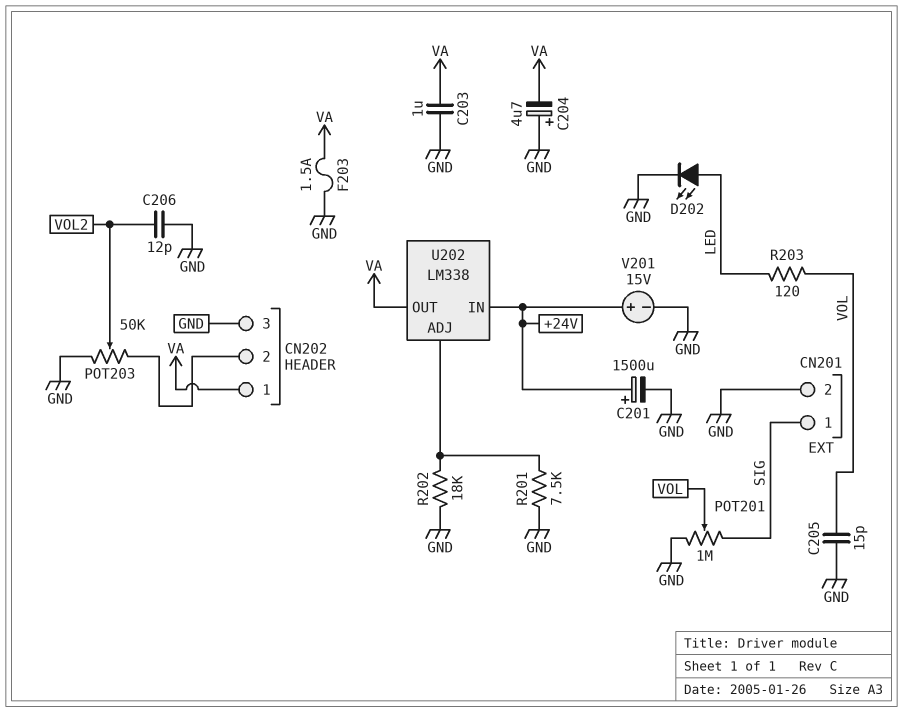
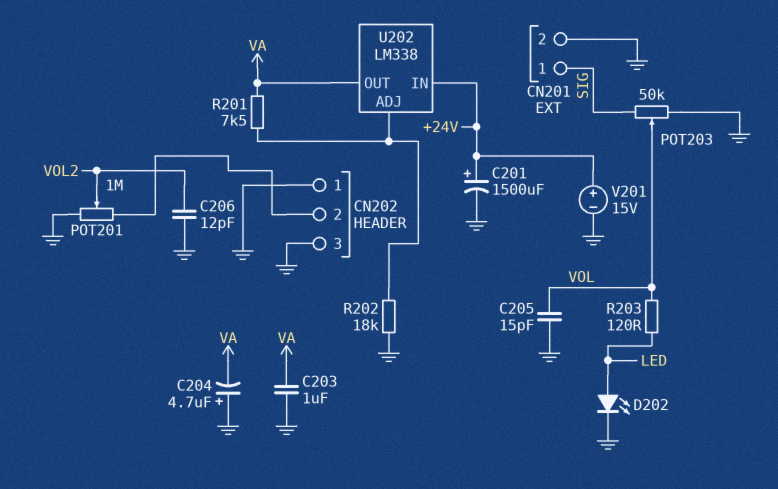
CN202 pin 1: VA -> GND
F203: 1.5A (GND, VA) -> none
POT201: 1M (GND, SIG, wiper VOL) -> 1M (CN202/2, GND, wiper VOL2)
POT203: 50k (CN202/2, GND, wiper VOL2) -> 50k (GND, SIG, wiper VOL)
R201: 7.5k (GND, U202/ADJ) -> 7.5k (U202/ADJ, VA)

